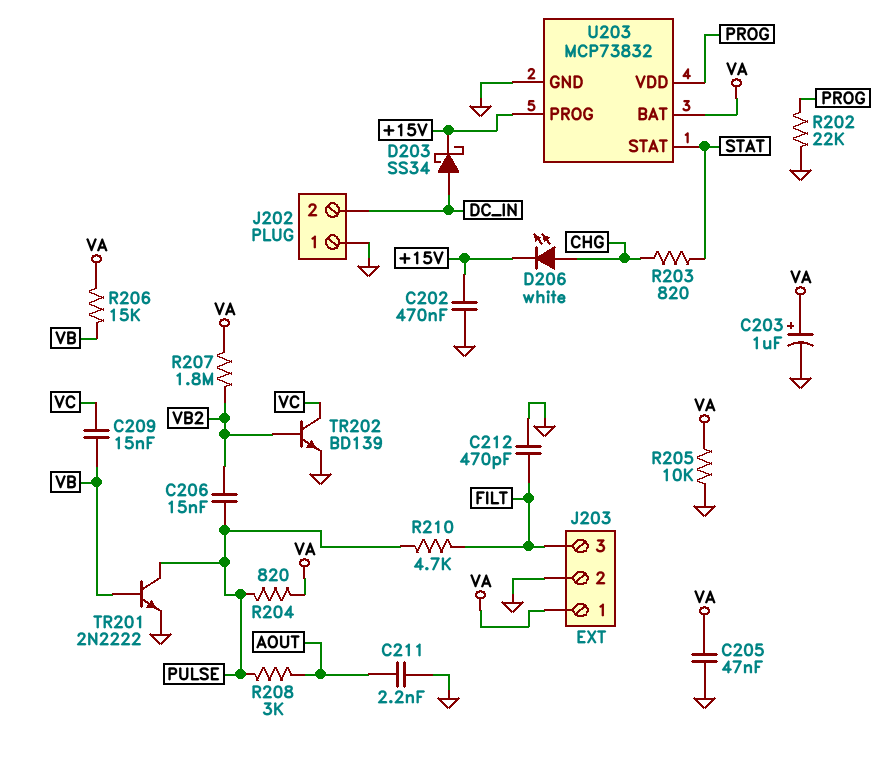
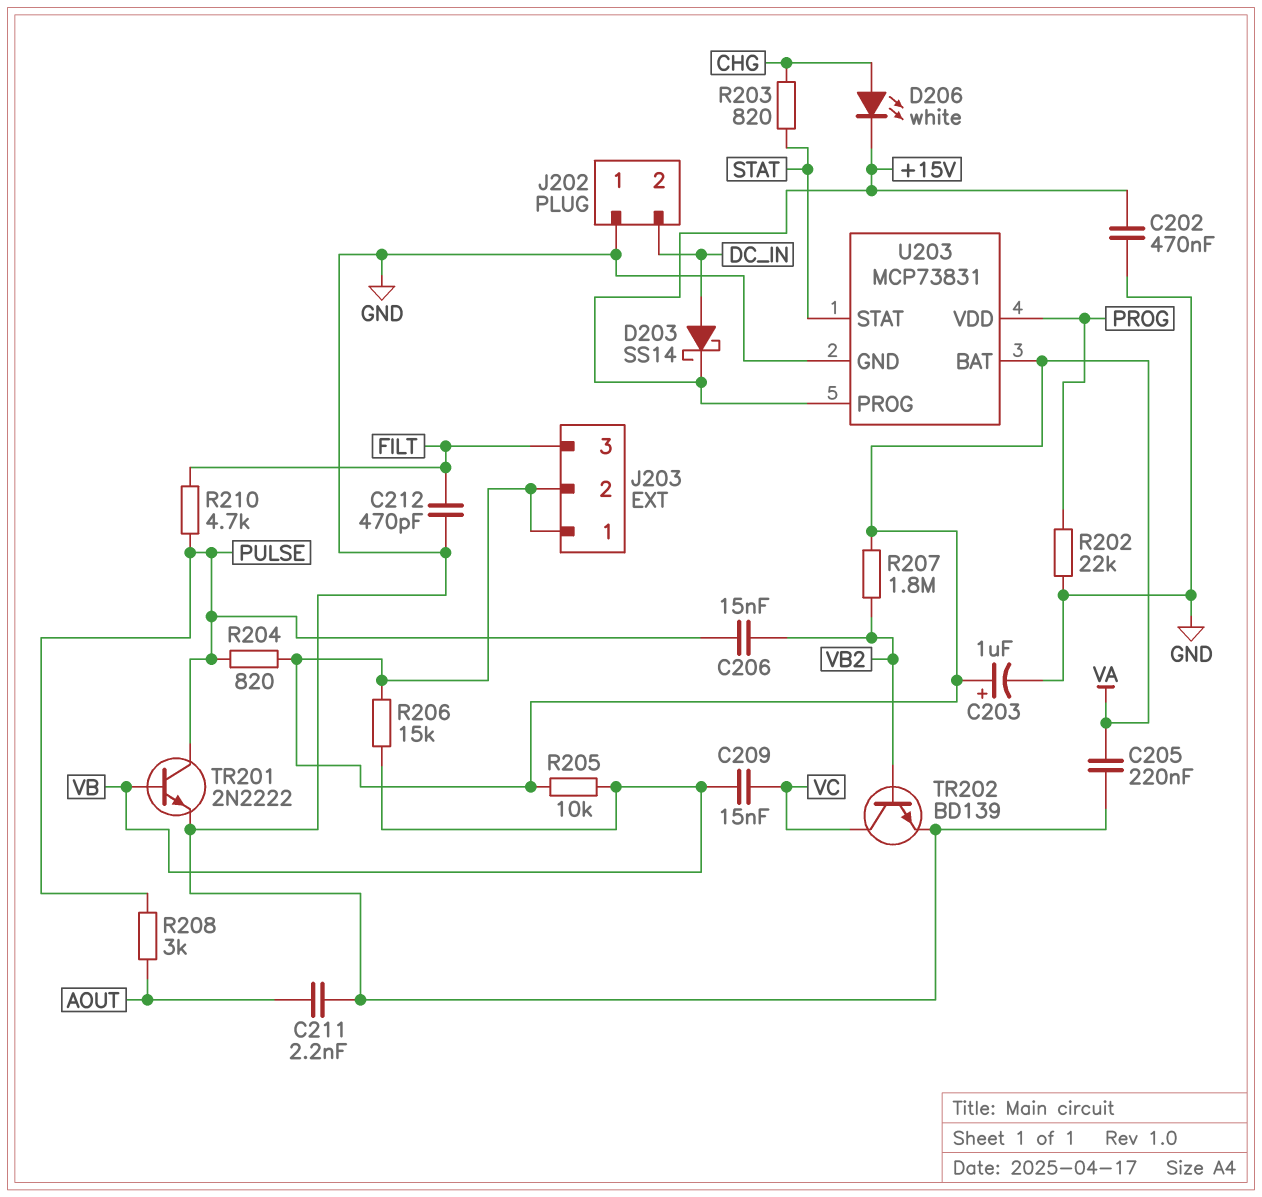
C205: 47nF (GND, VA) -> 220nF (GND, VA)
D203: schottky SS34 (A DC_IN, K +15V) -> schottky SS14 (A DC_IN, K +15V)
J203 pin 2: GND -> VA
R205: 10k (GND, VA) -> 10k (VA, VB)
U203: MCP73832 -> MCP73831

